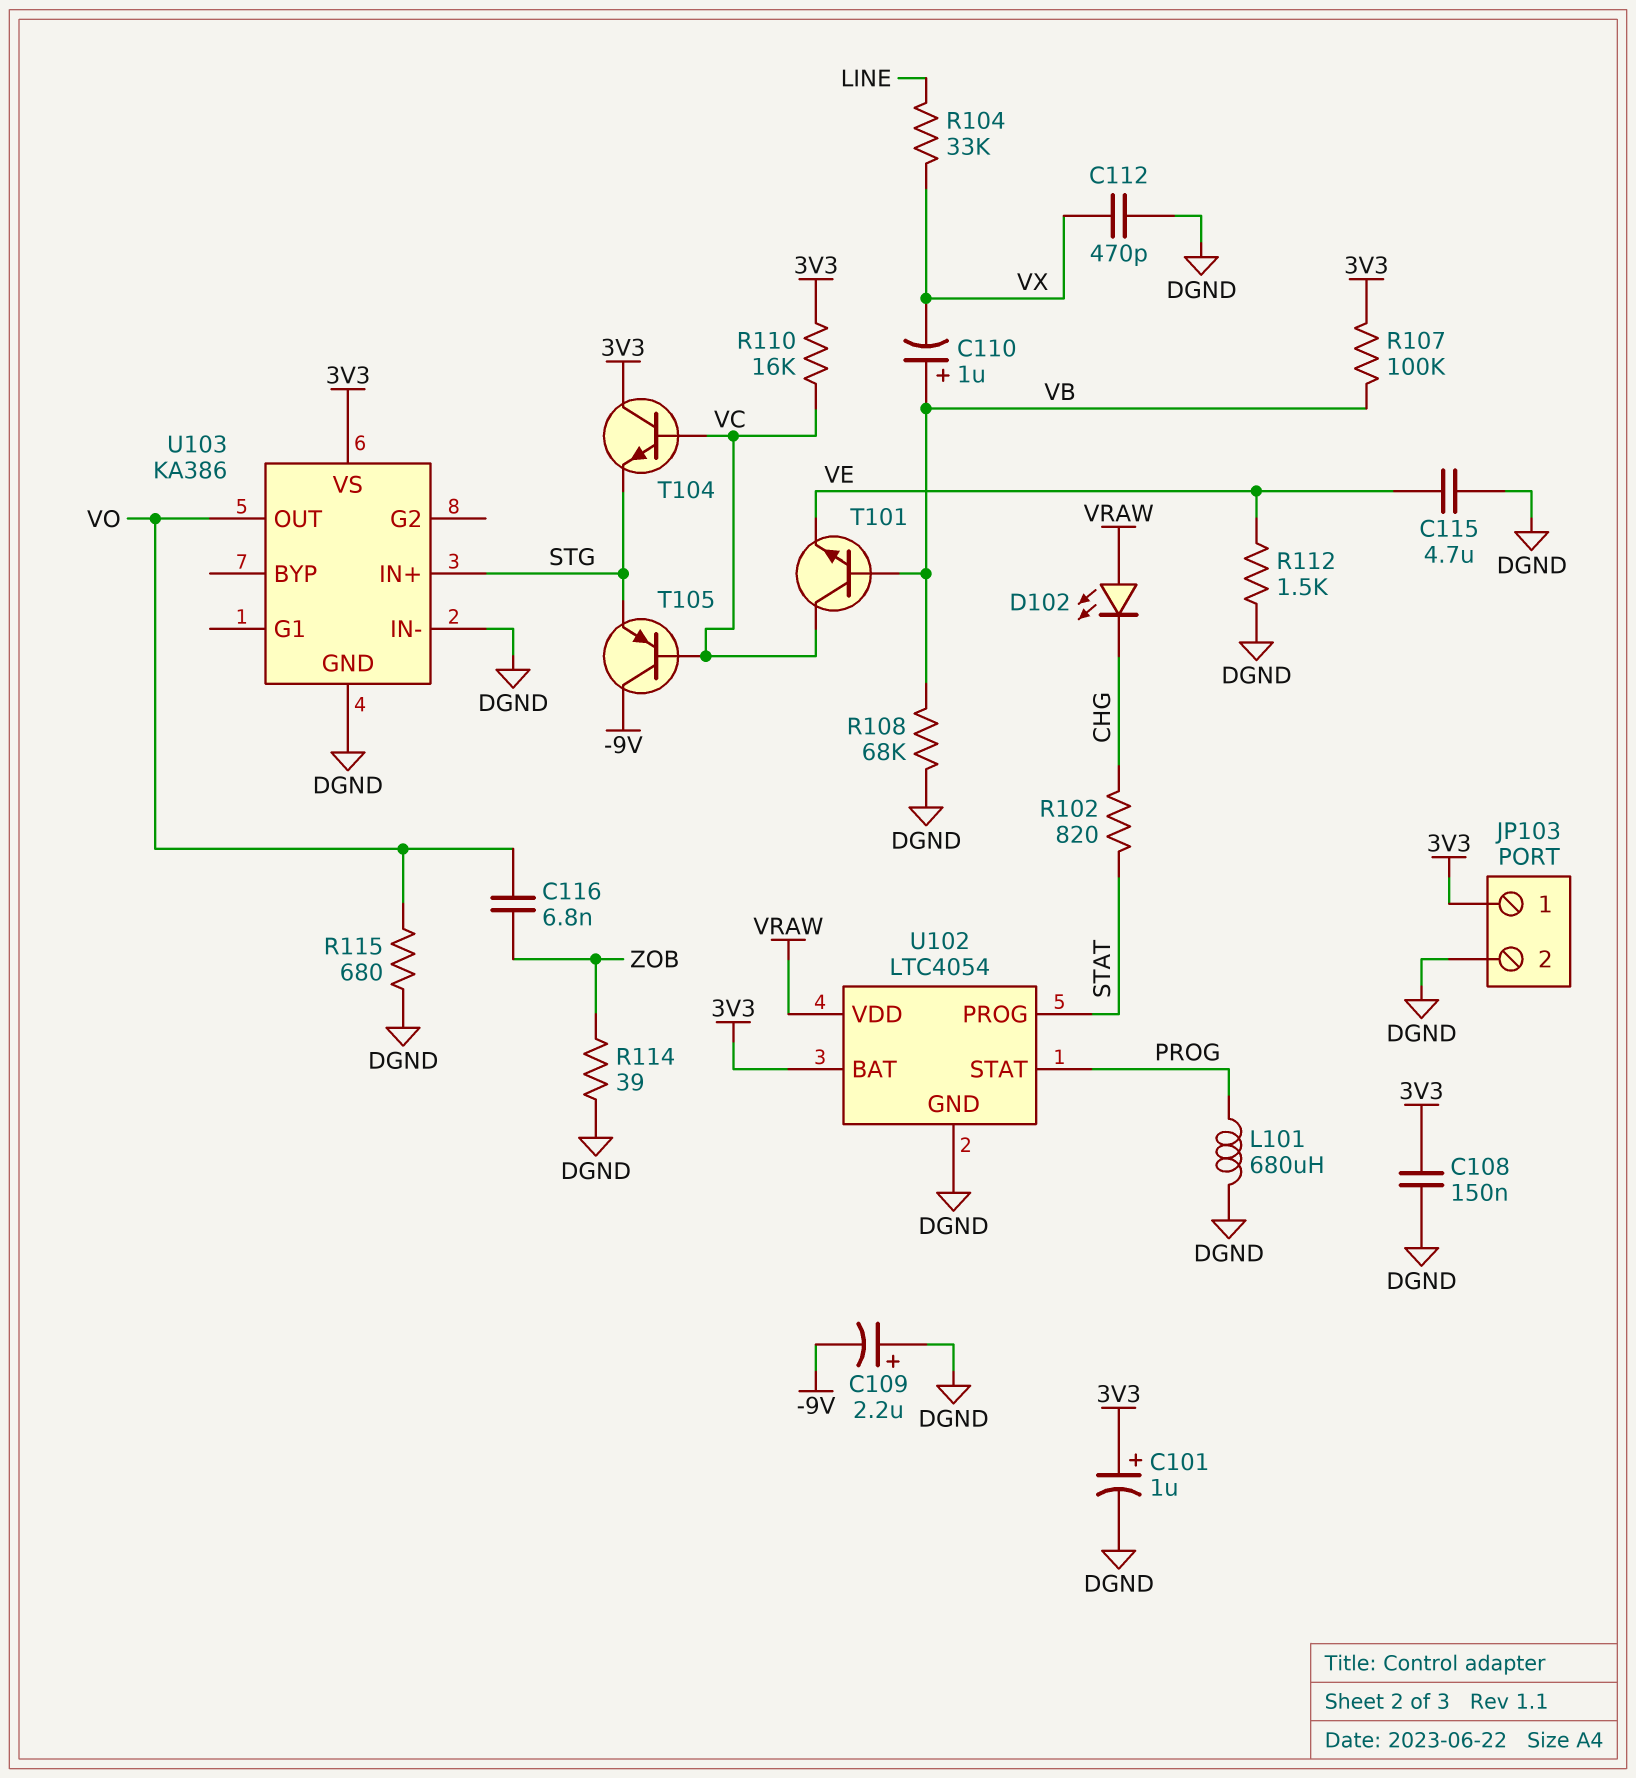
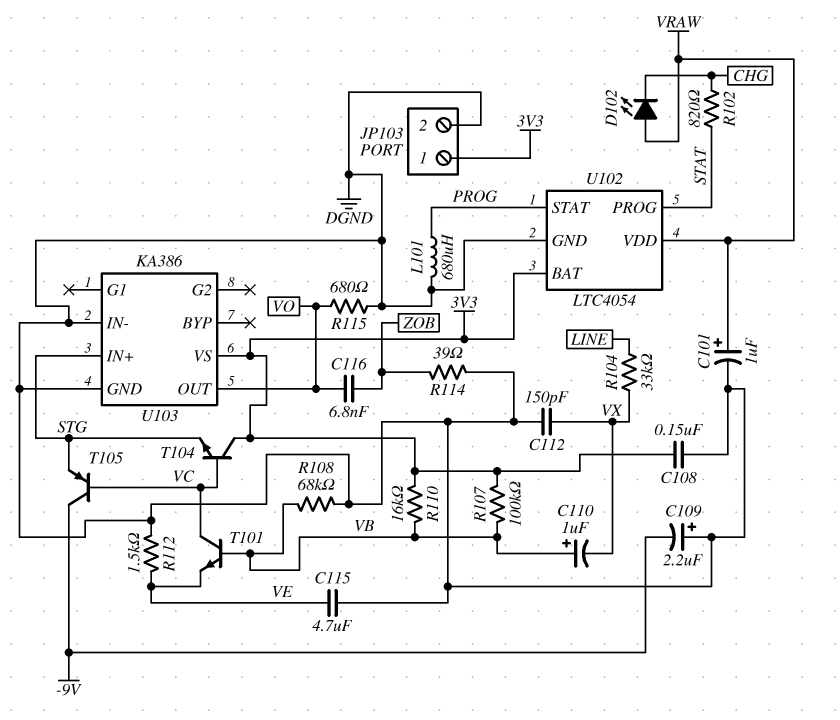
C101: 1uF (plus 3V3, minus DGND) -> 1uF (plus VRAW, minus DGND)
C112: 470pF (DGND, VX) -> 150pF (DGND, VX)
R110: 16k (3V3, VC) -> 16k (3V3, VB)

